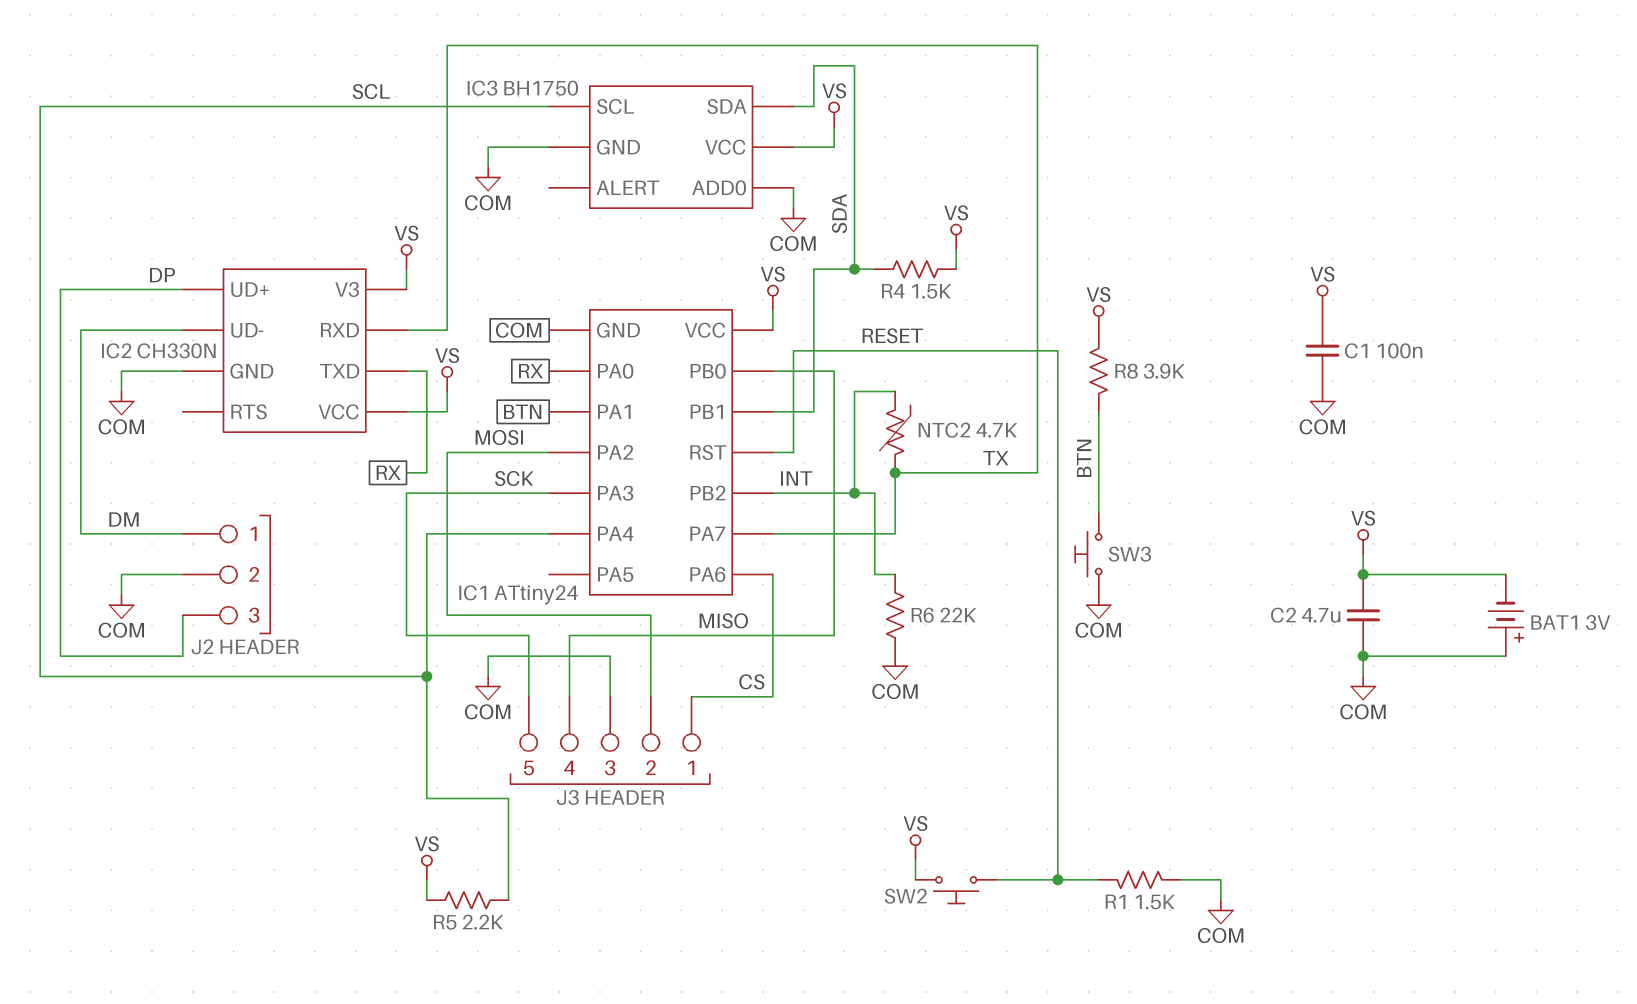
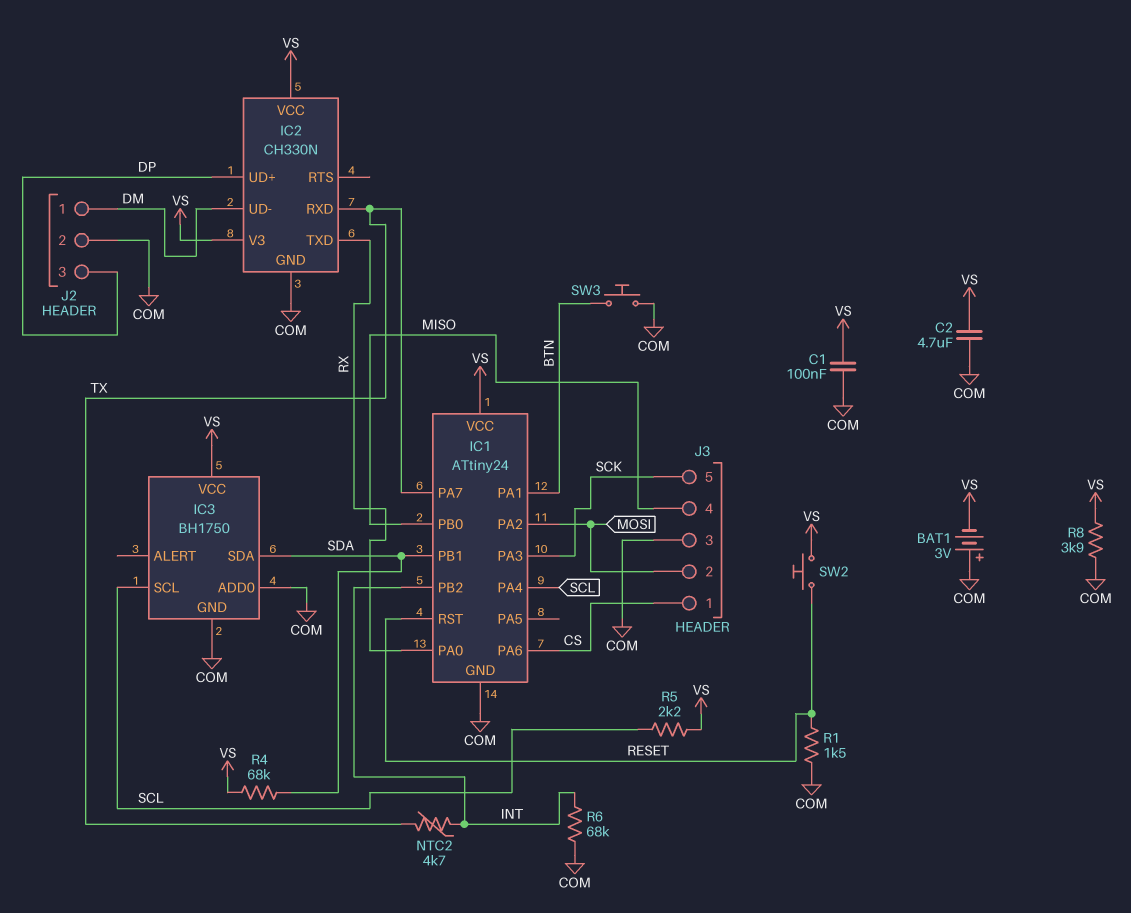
R4: 1.5k (SDA, VS) -> 68k (SDA, VS)
R6: 22k (COM, INT) -> 68k (COM, INT)
R8: 3.9k (BTN, VS) -> 3.9k (COM, VS)

